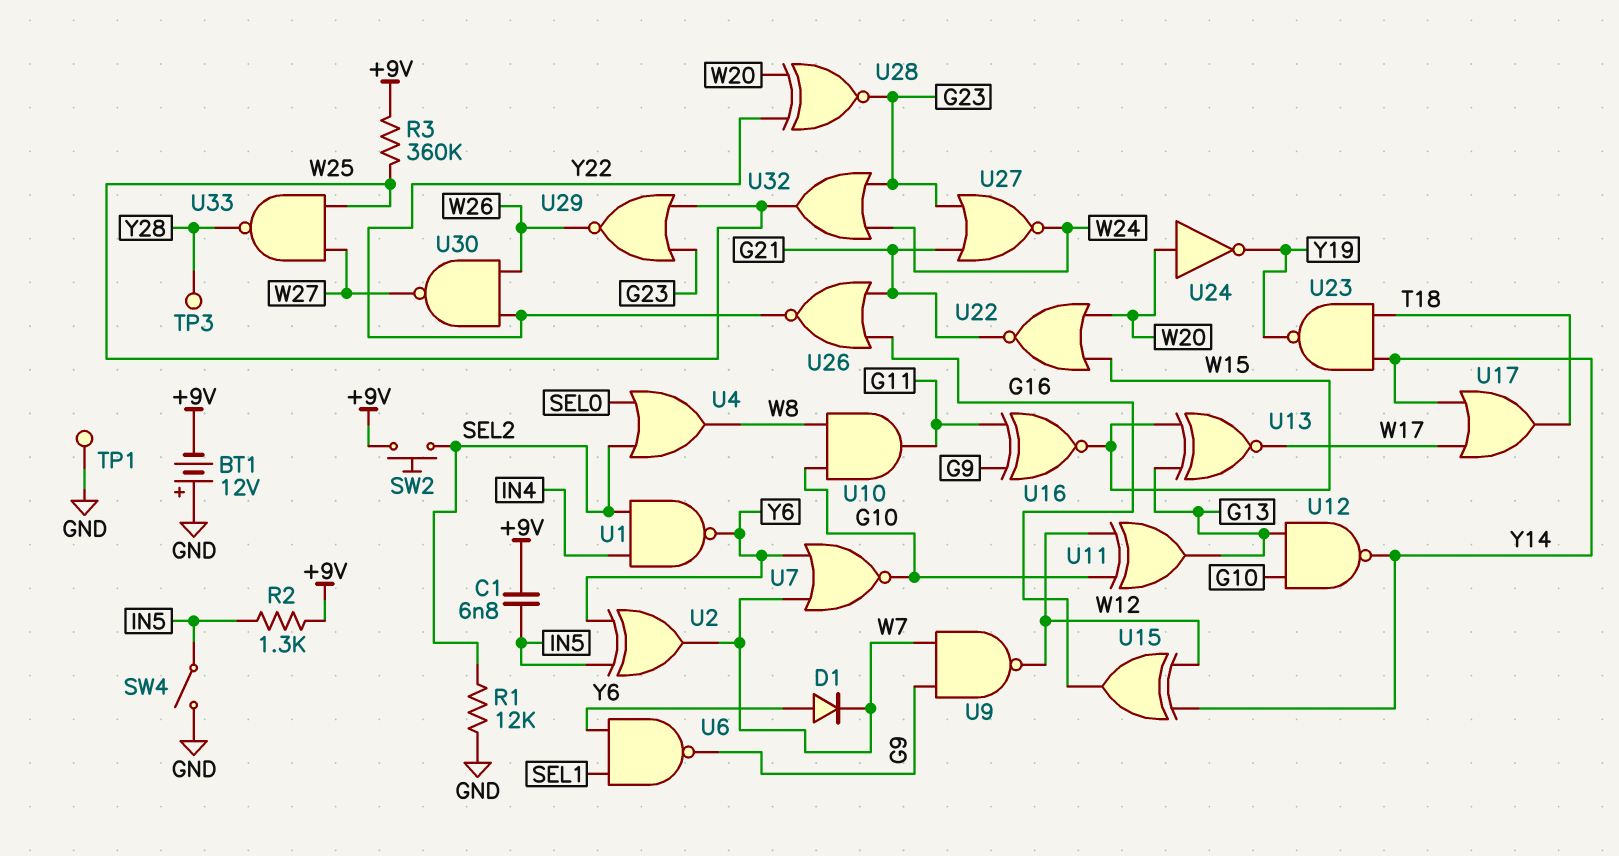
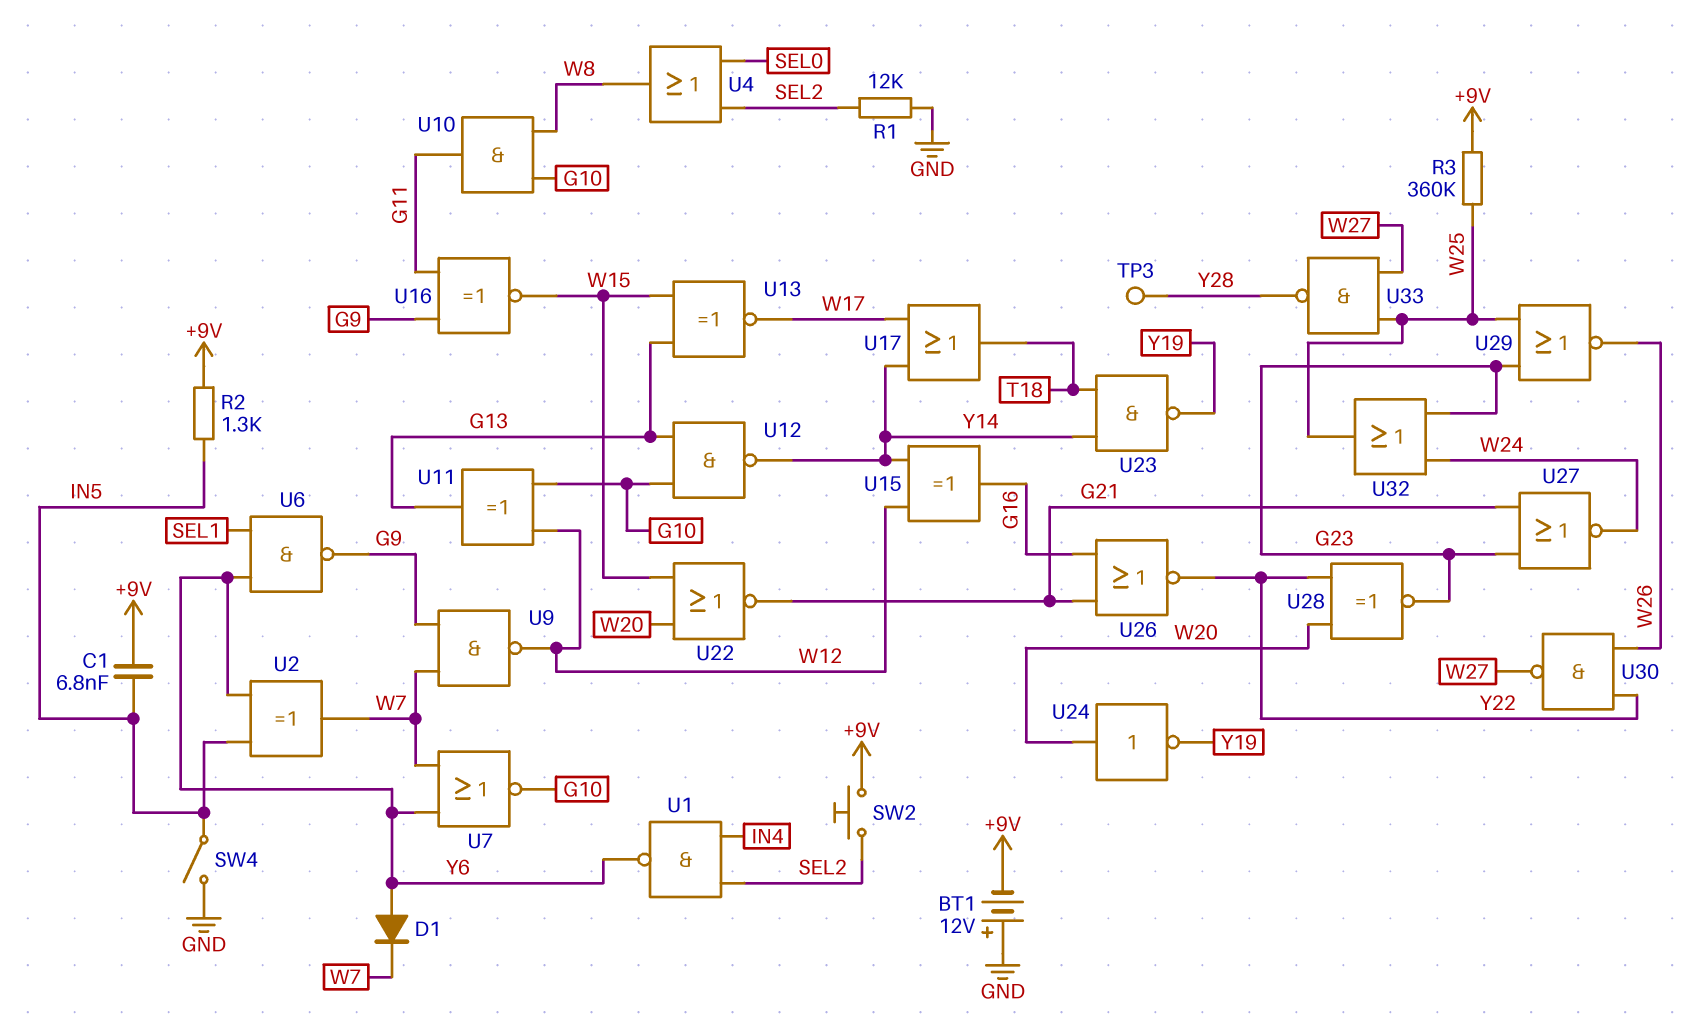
TP1: test point (GND) -> none

